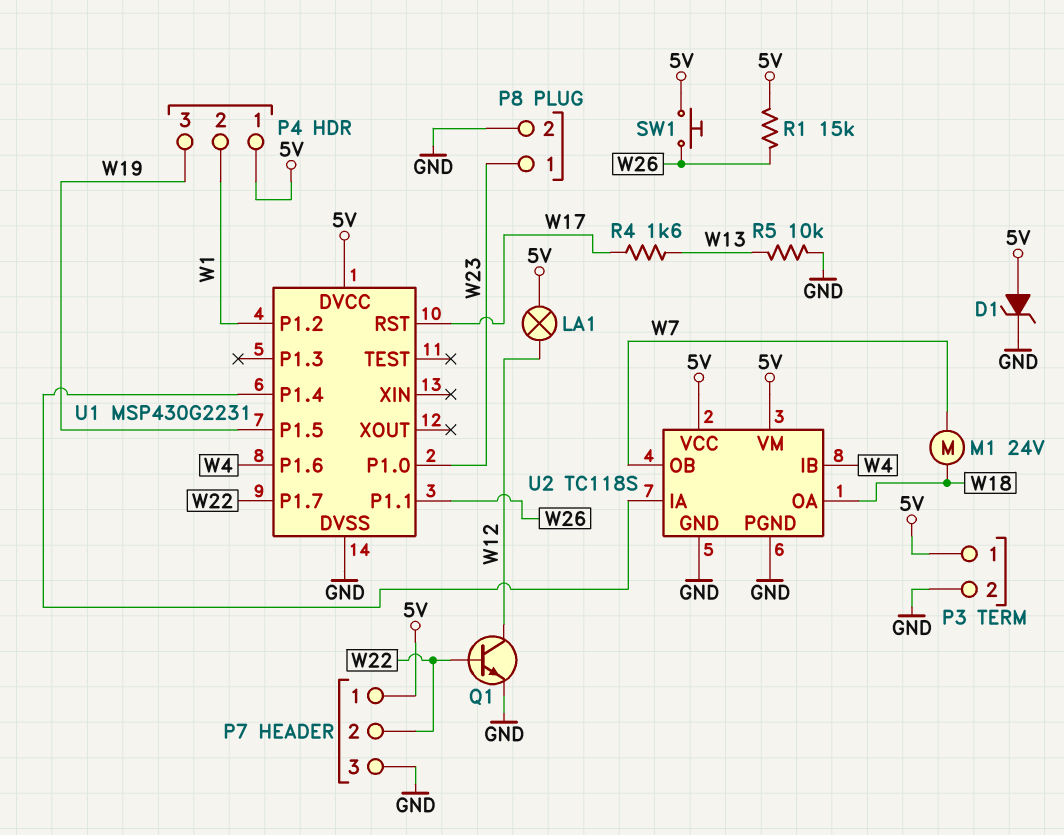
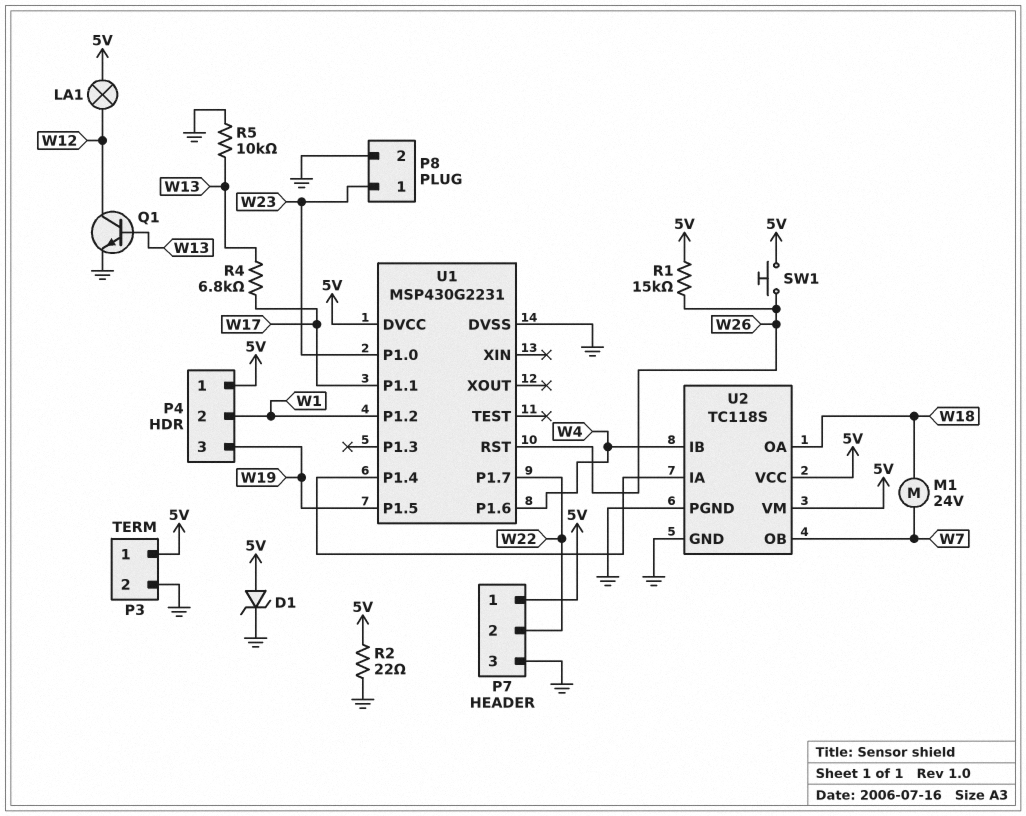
Q1: NPN (B W22, C W12, E GND) -> NPN (B W13, C W12, E GND)
R2: none -> 22 (5V, GND)
R4: 1.6k (W13, W17) -> 6.8k (W13, W17)
U1 pin P1.1: W26 -> W17
U1 pin RST: W17 -> W26

